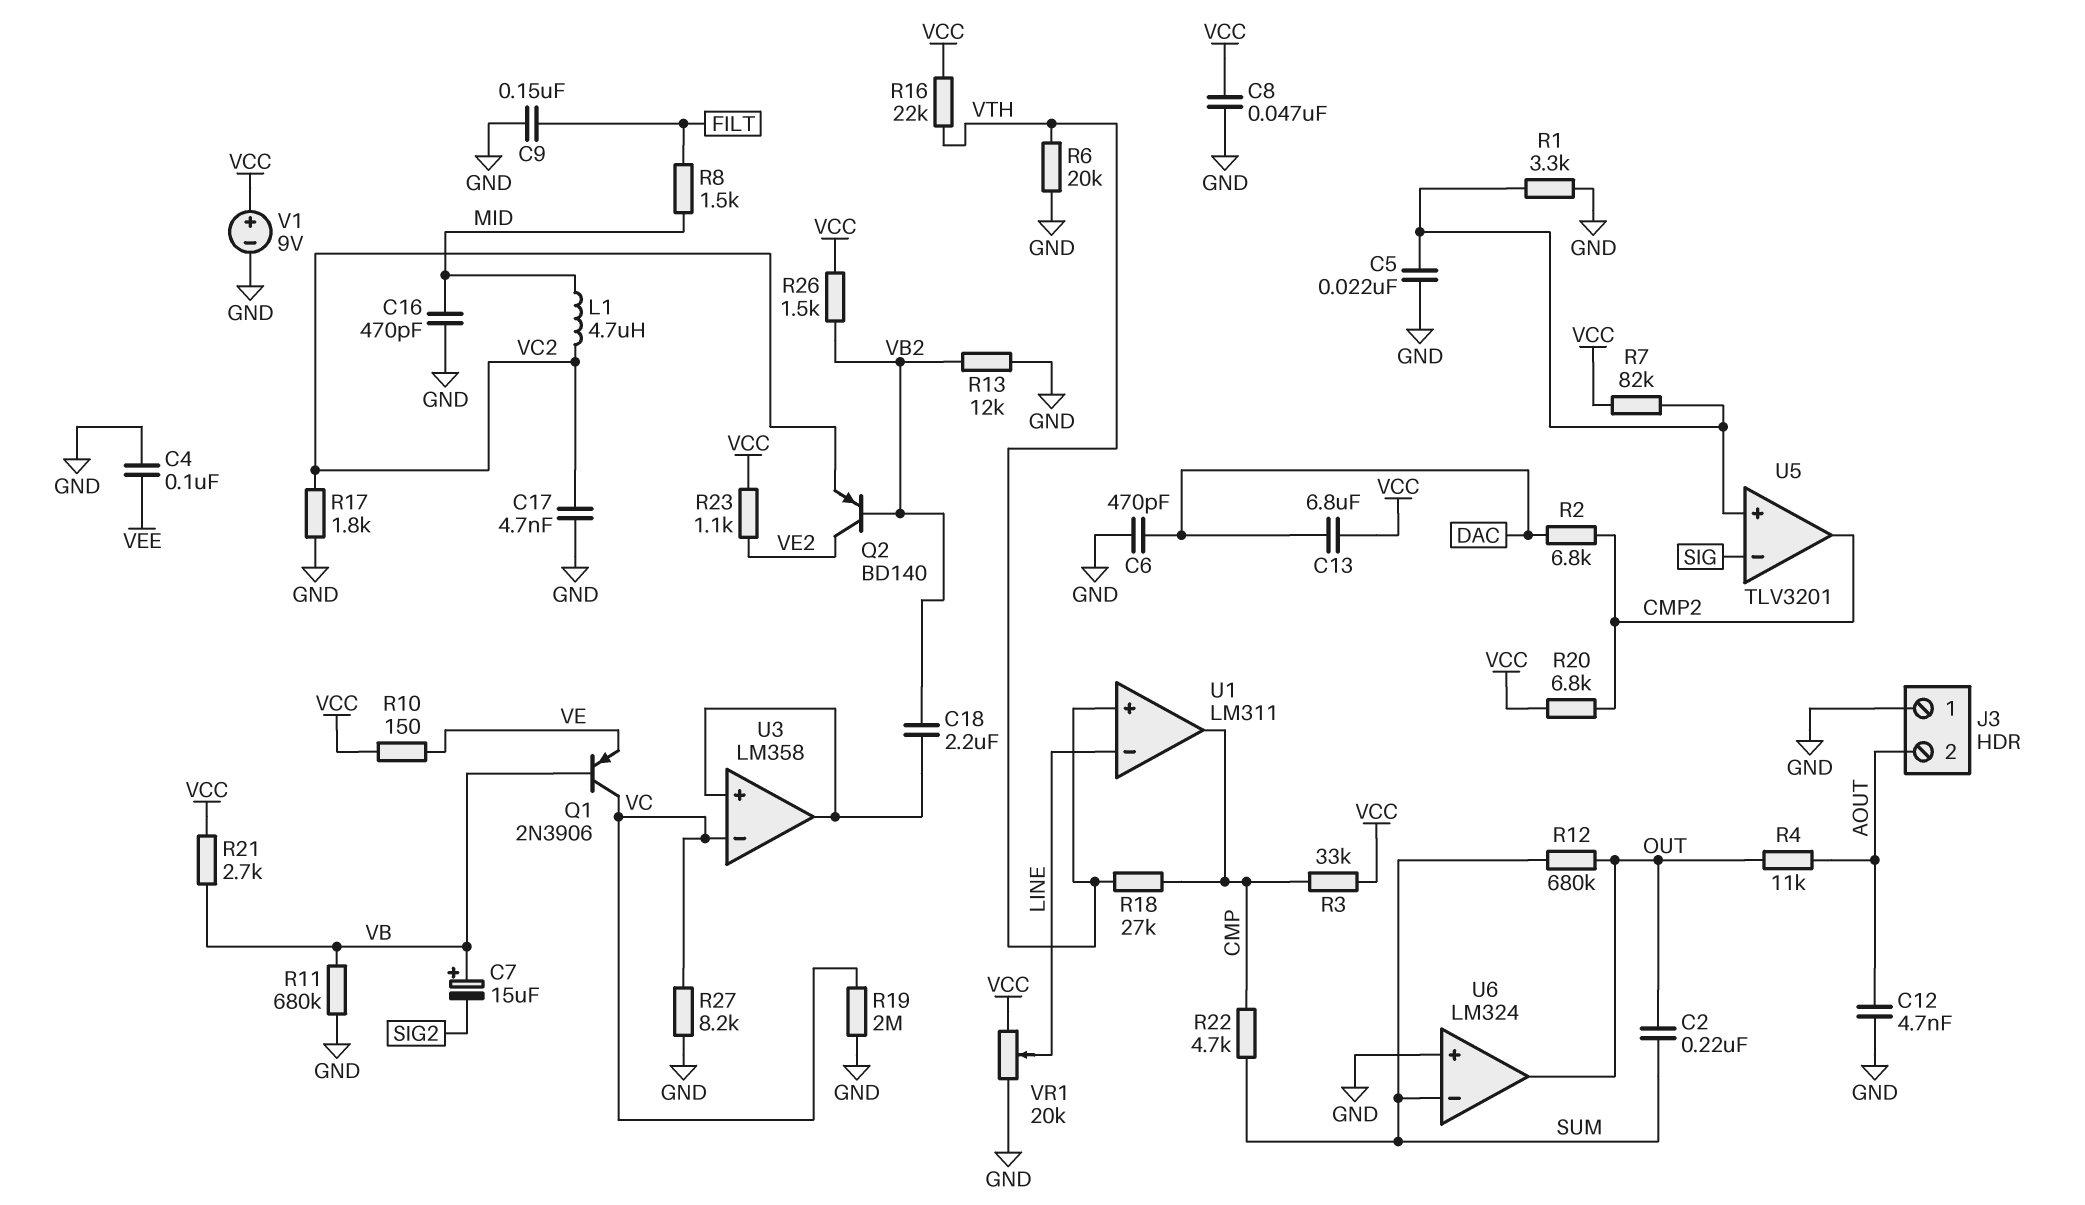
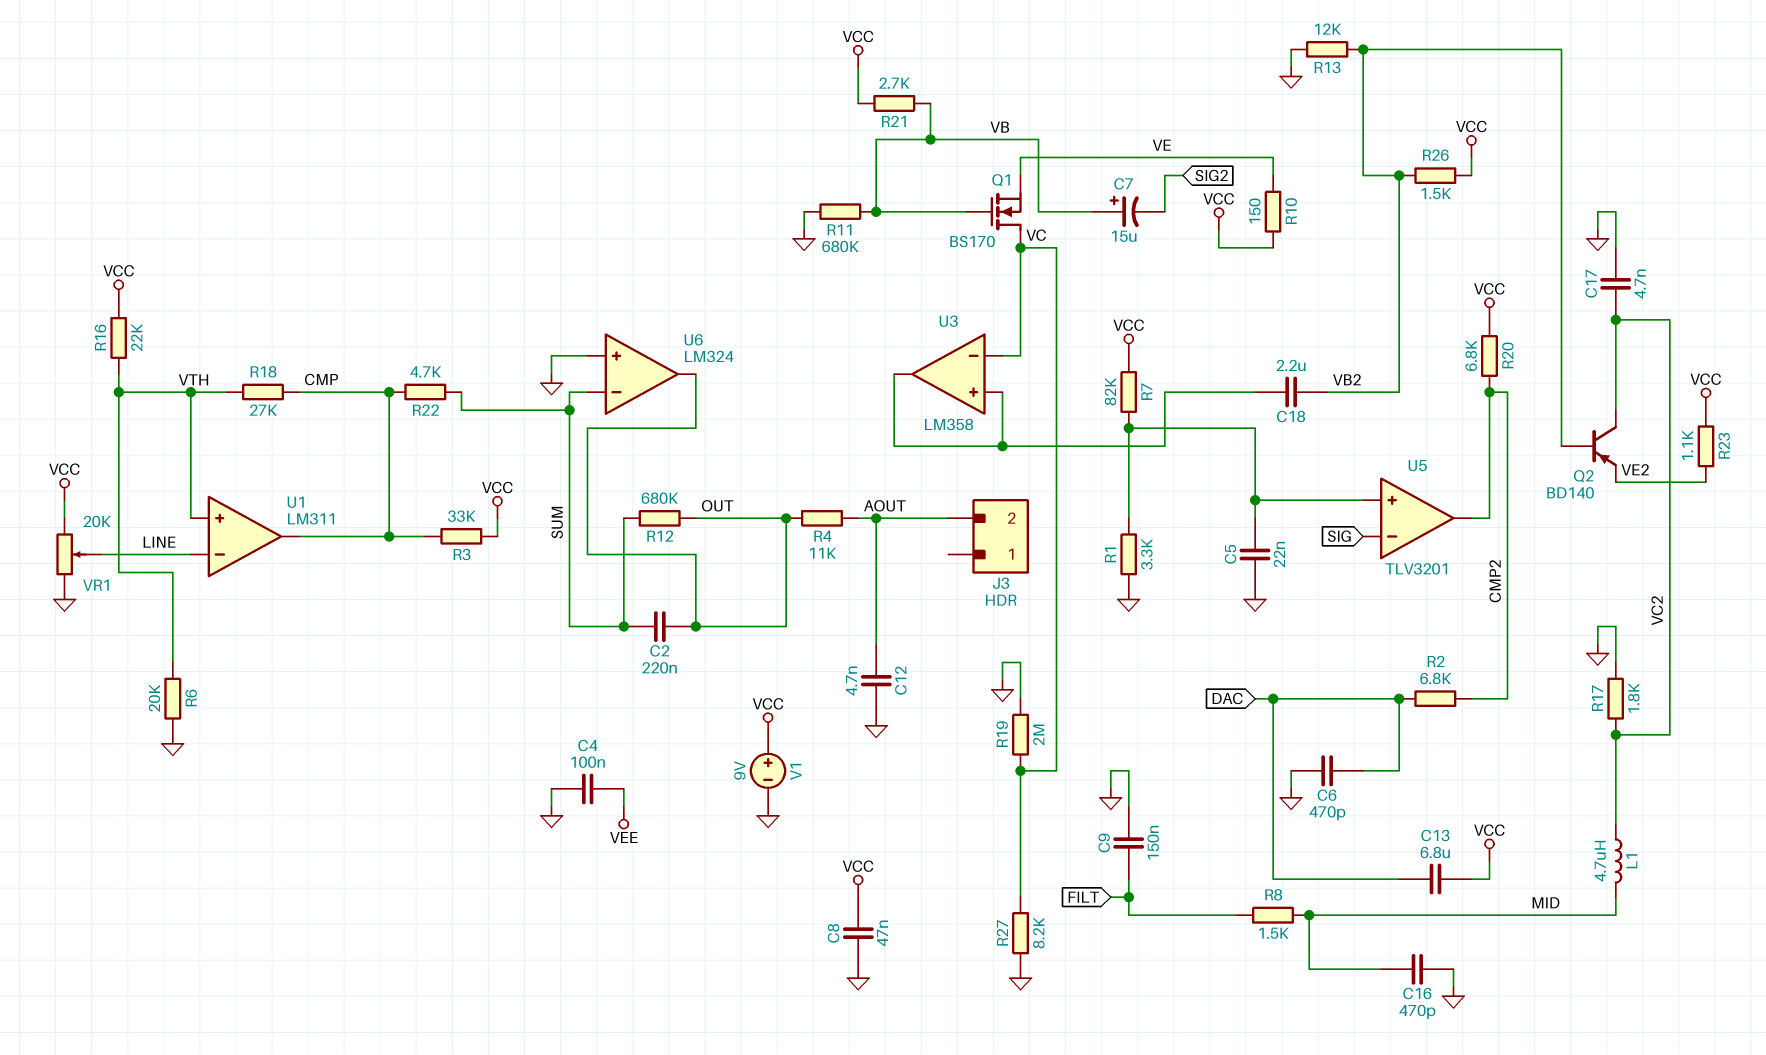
J3 pin 1: GND -> none
Q1: PNP 2N3906 (B VB, C VC, E VE) -> NMOS BS170 (G VB, D VC, S VE)
Q2: PNP BD140 (B VB2, C VE2, E VC2) -> PNP BD140 (B VB2, C VC2, E VE2)

